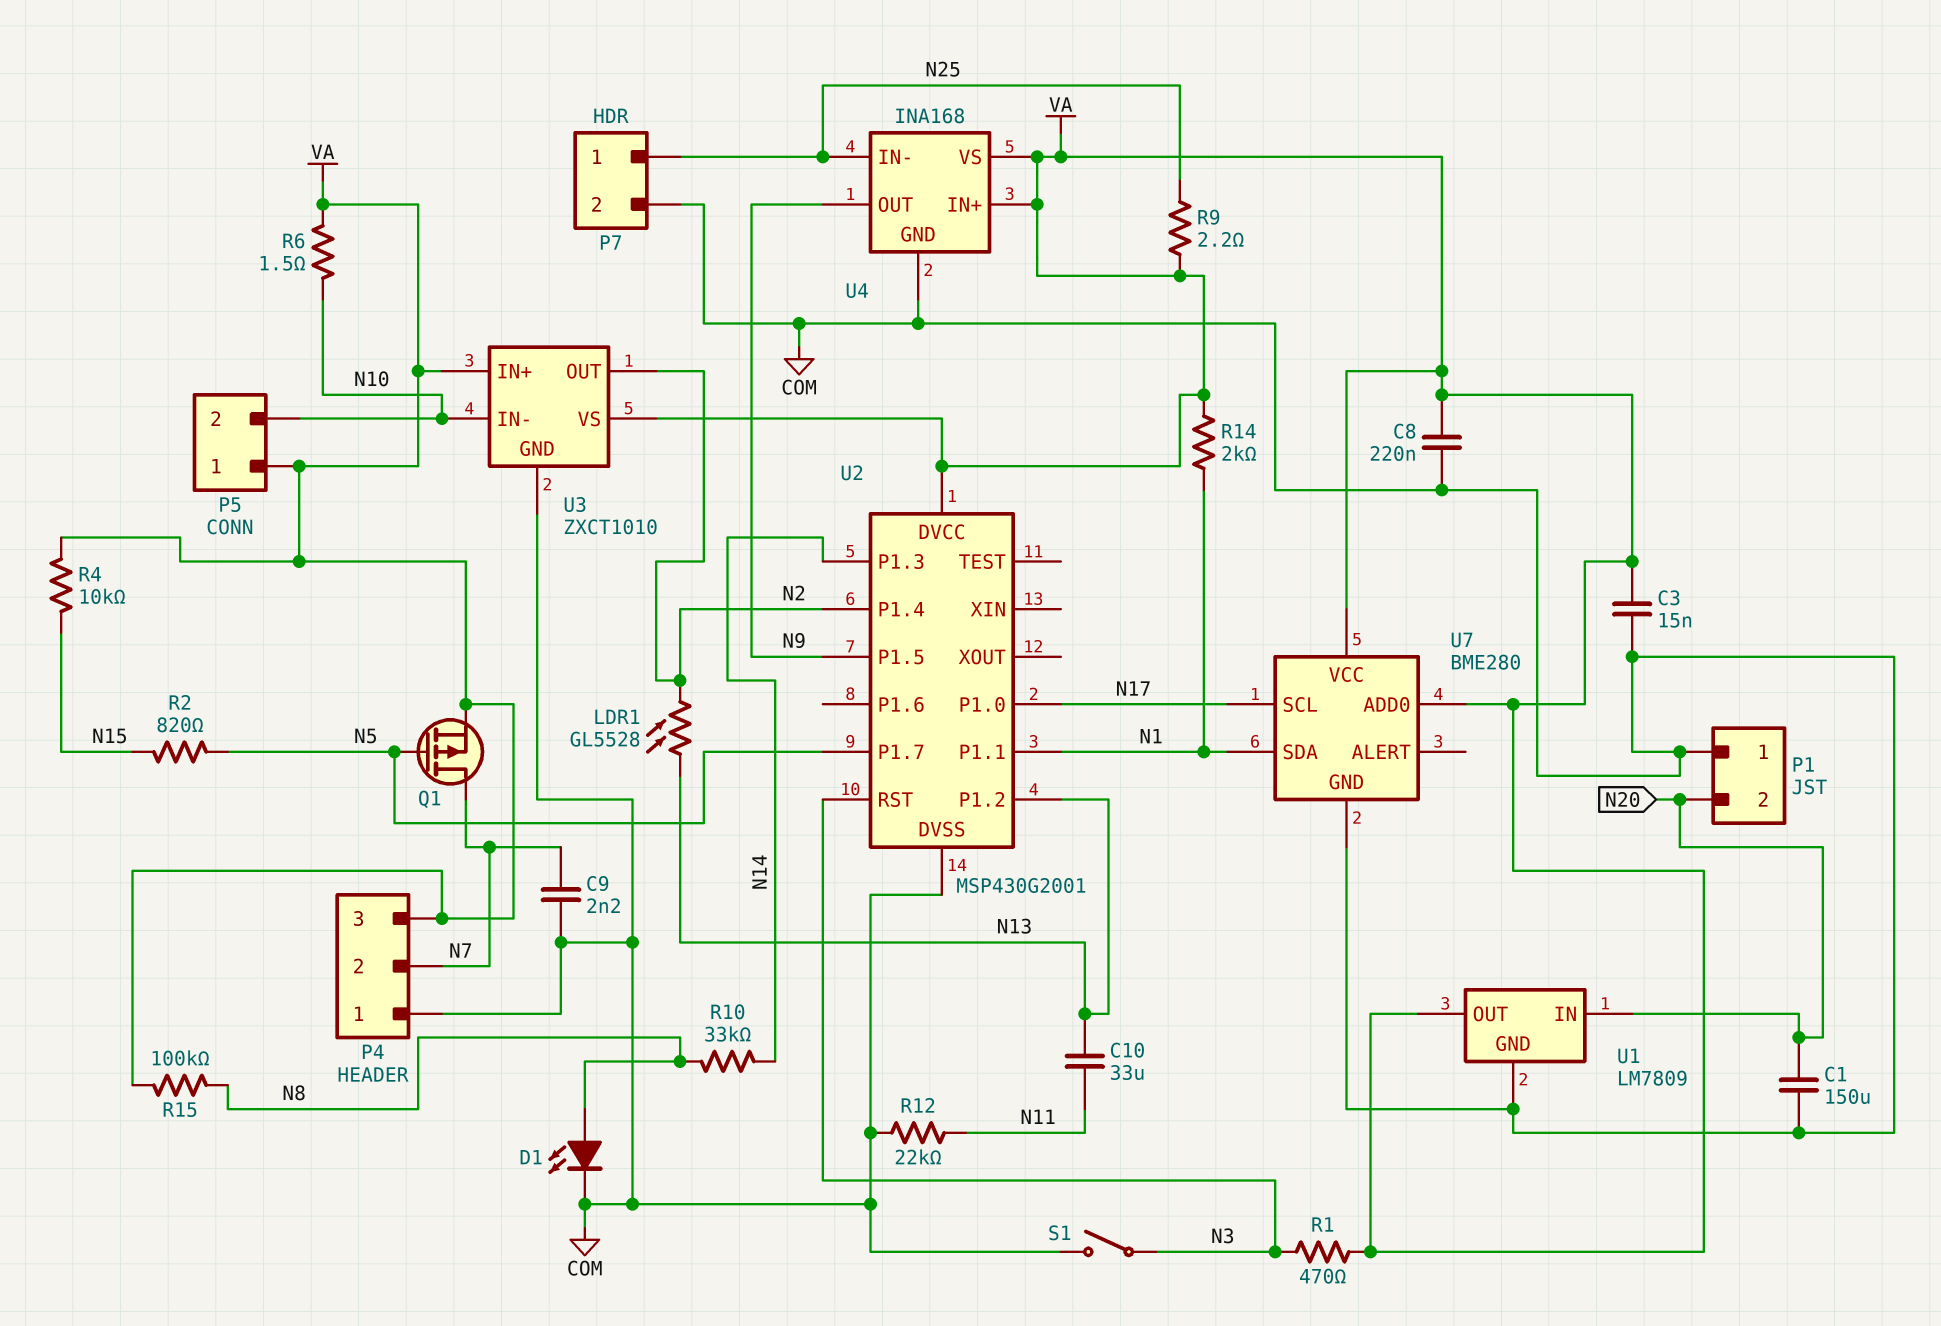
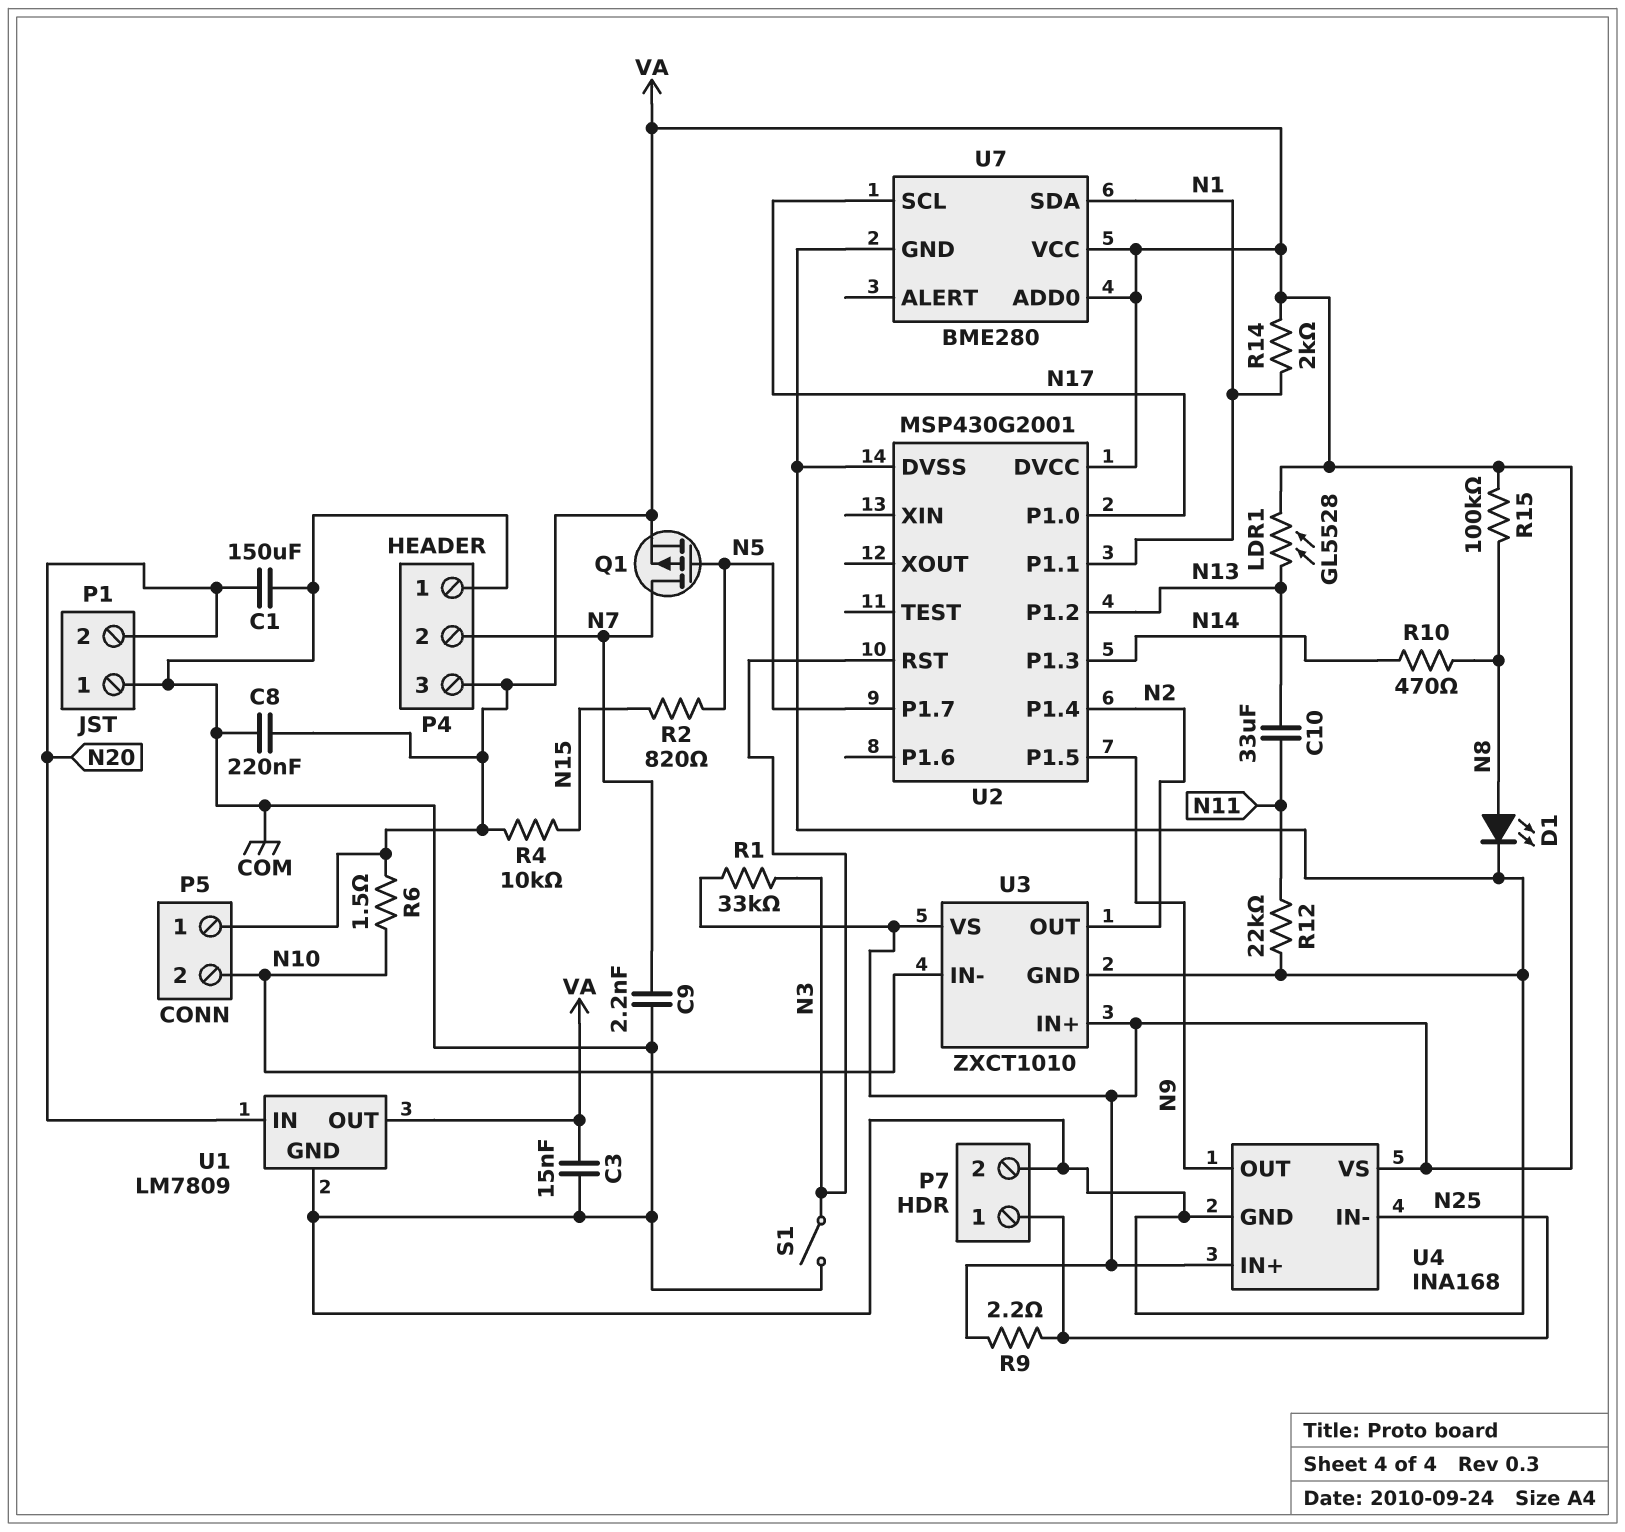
LDR1: GL5528 (N2, N13) -> GL5528 (N13, VA)
R1: 470 (N3, VA) -> 33k (N3, VA)
R10: 33k (N8, N14) -> 470 (N8, N14)

